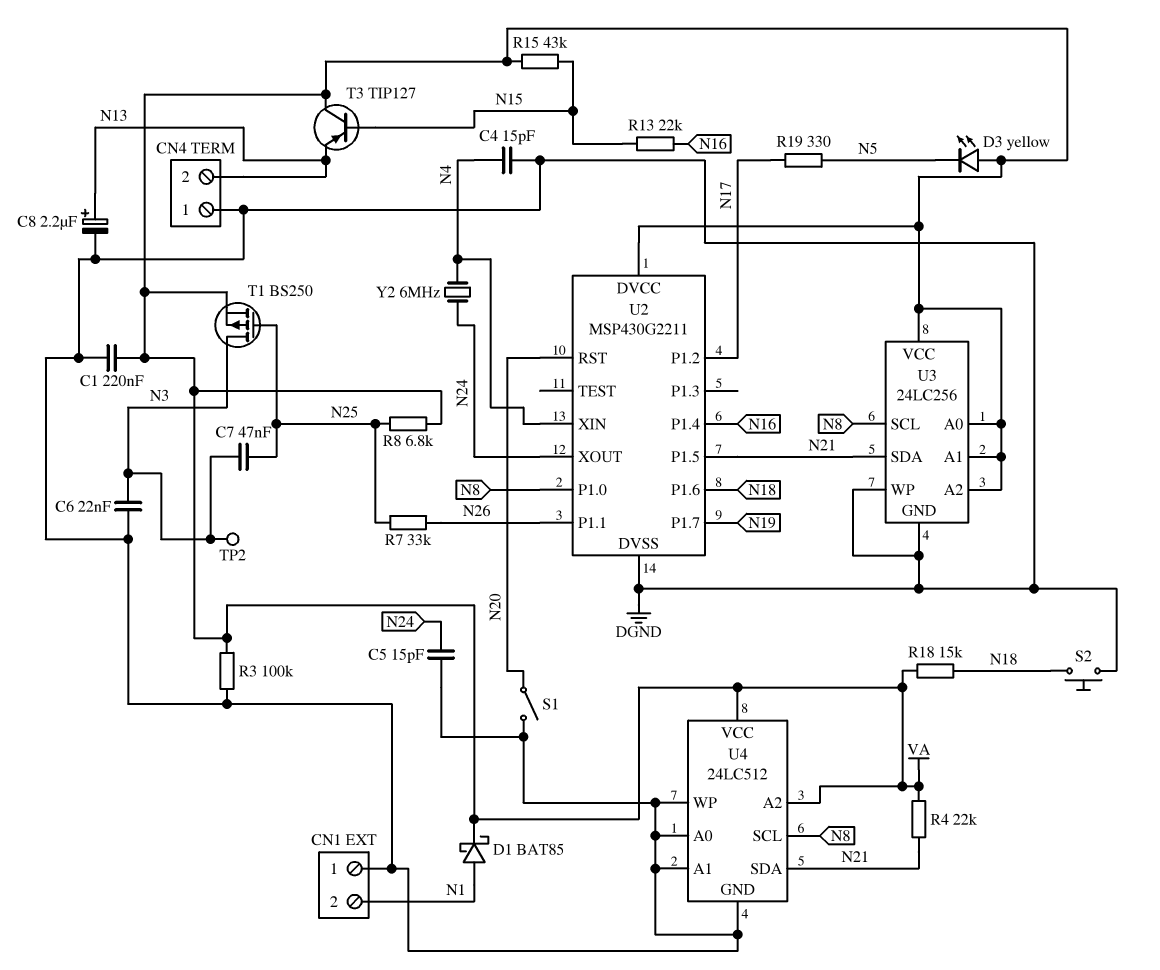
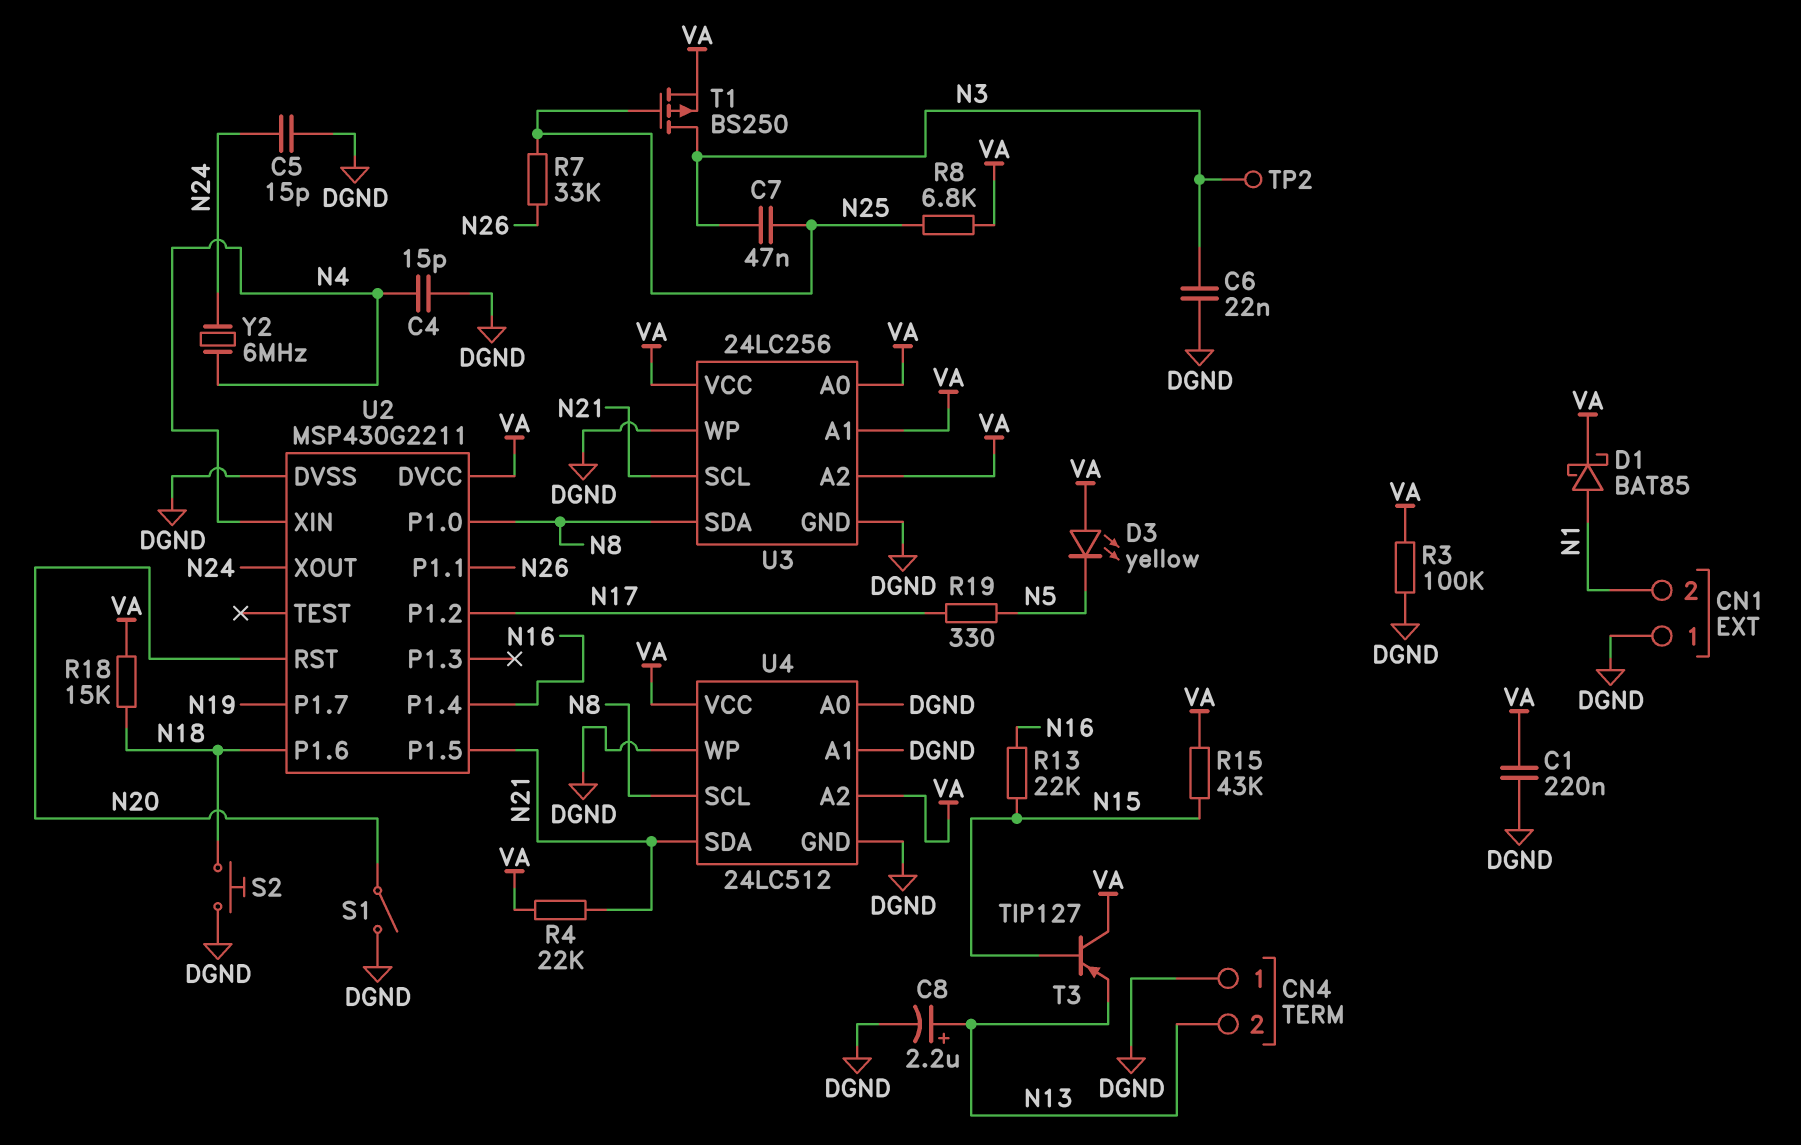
U3 pin SCL: N8 -> N21
U3 pin SDA: N21 -> N8

